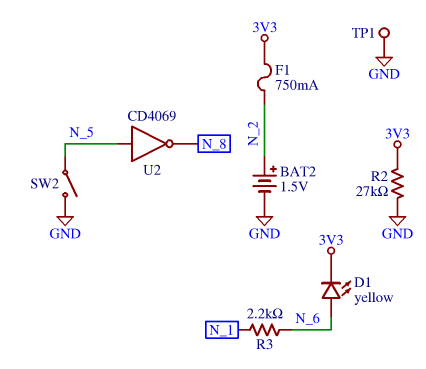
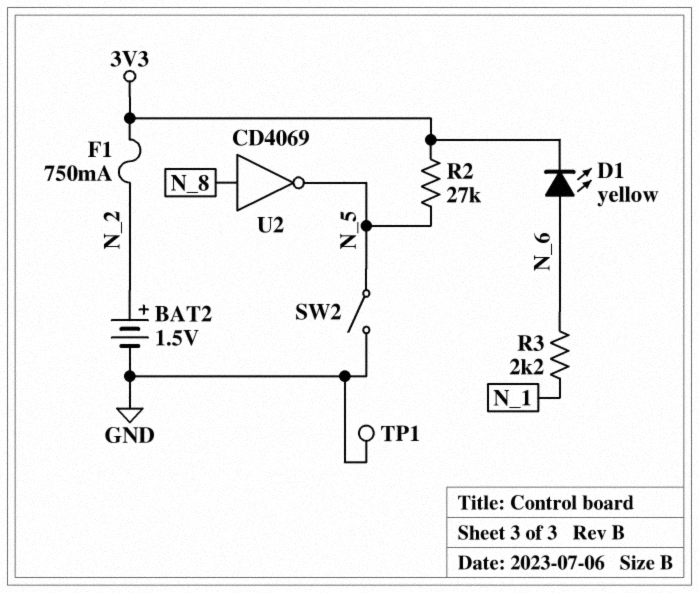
R2: 27k (3V3, GND) -> 27k (3V3, N_5)
U2: NOT CD4069 (in N_5, out N_8) -> NOT CD4069 (in N_8, out N_5)

